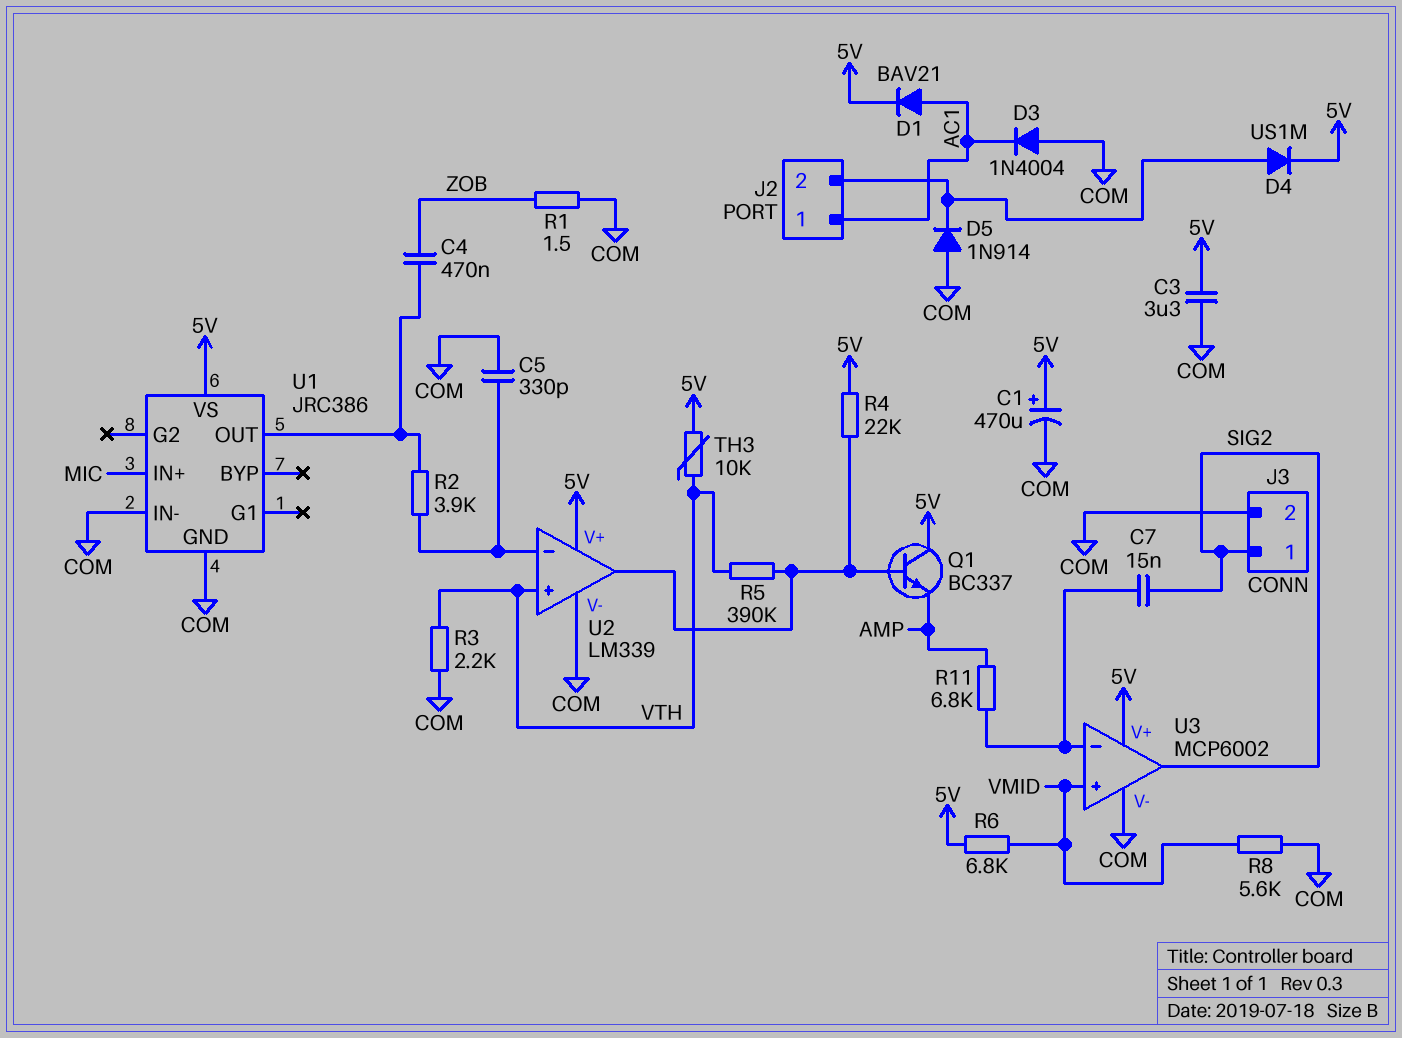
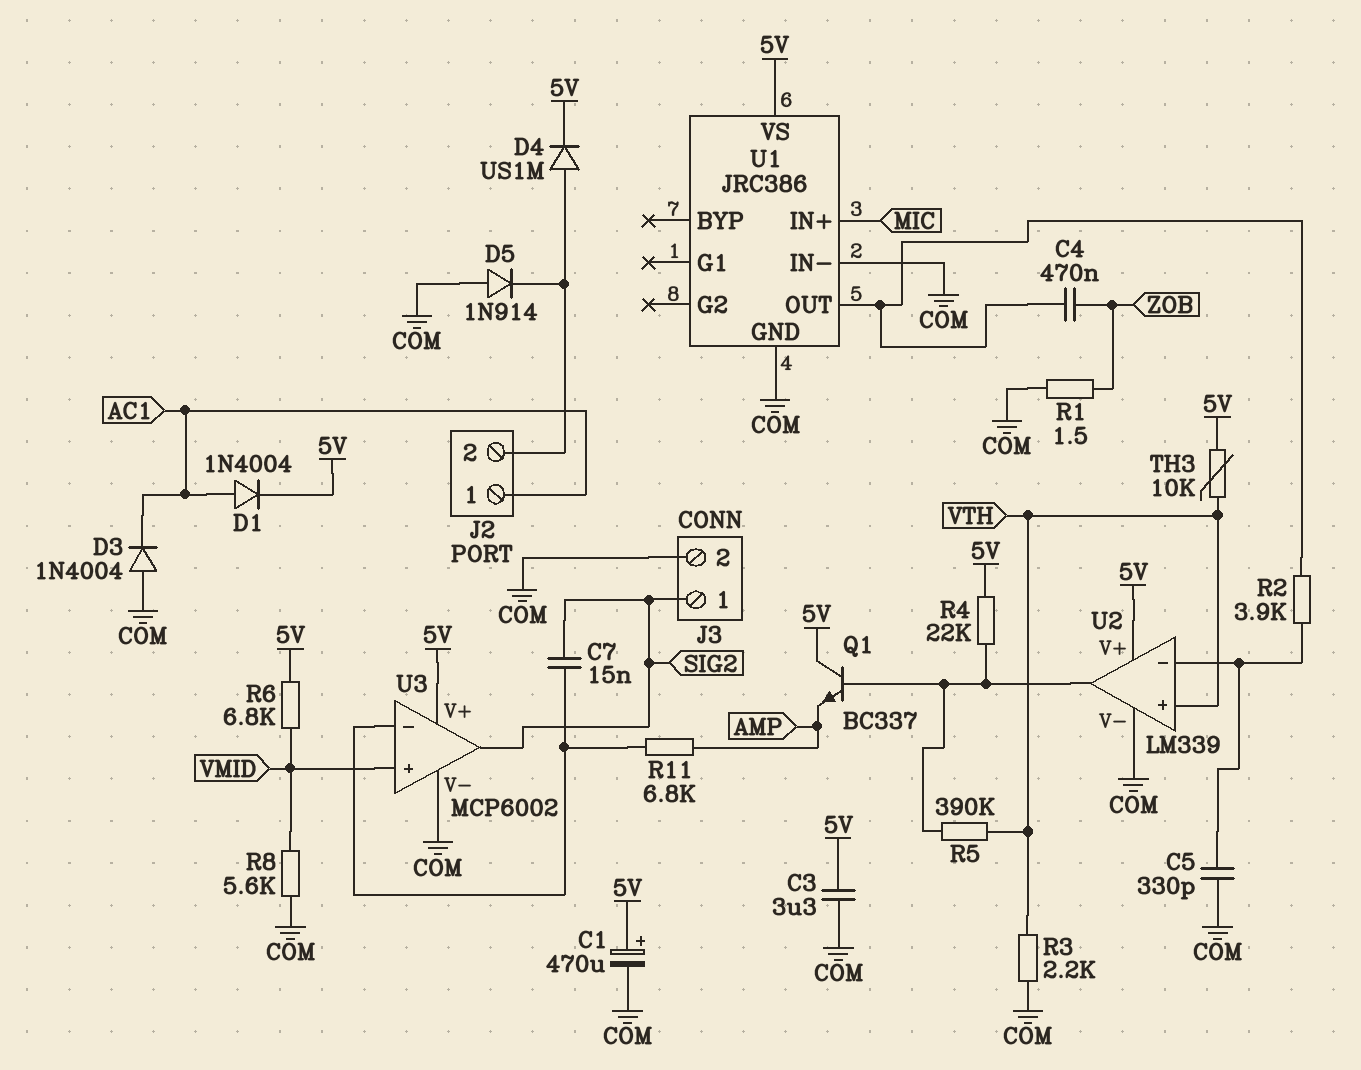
D1: diode BAV21 (A AC1, K 5V) -> diode 1N4004 (A AC1, K 5V)

